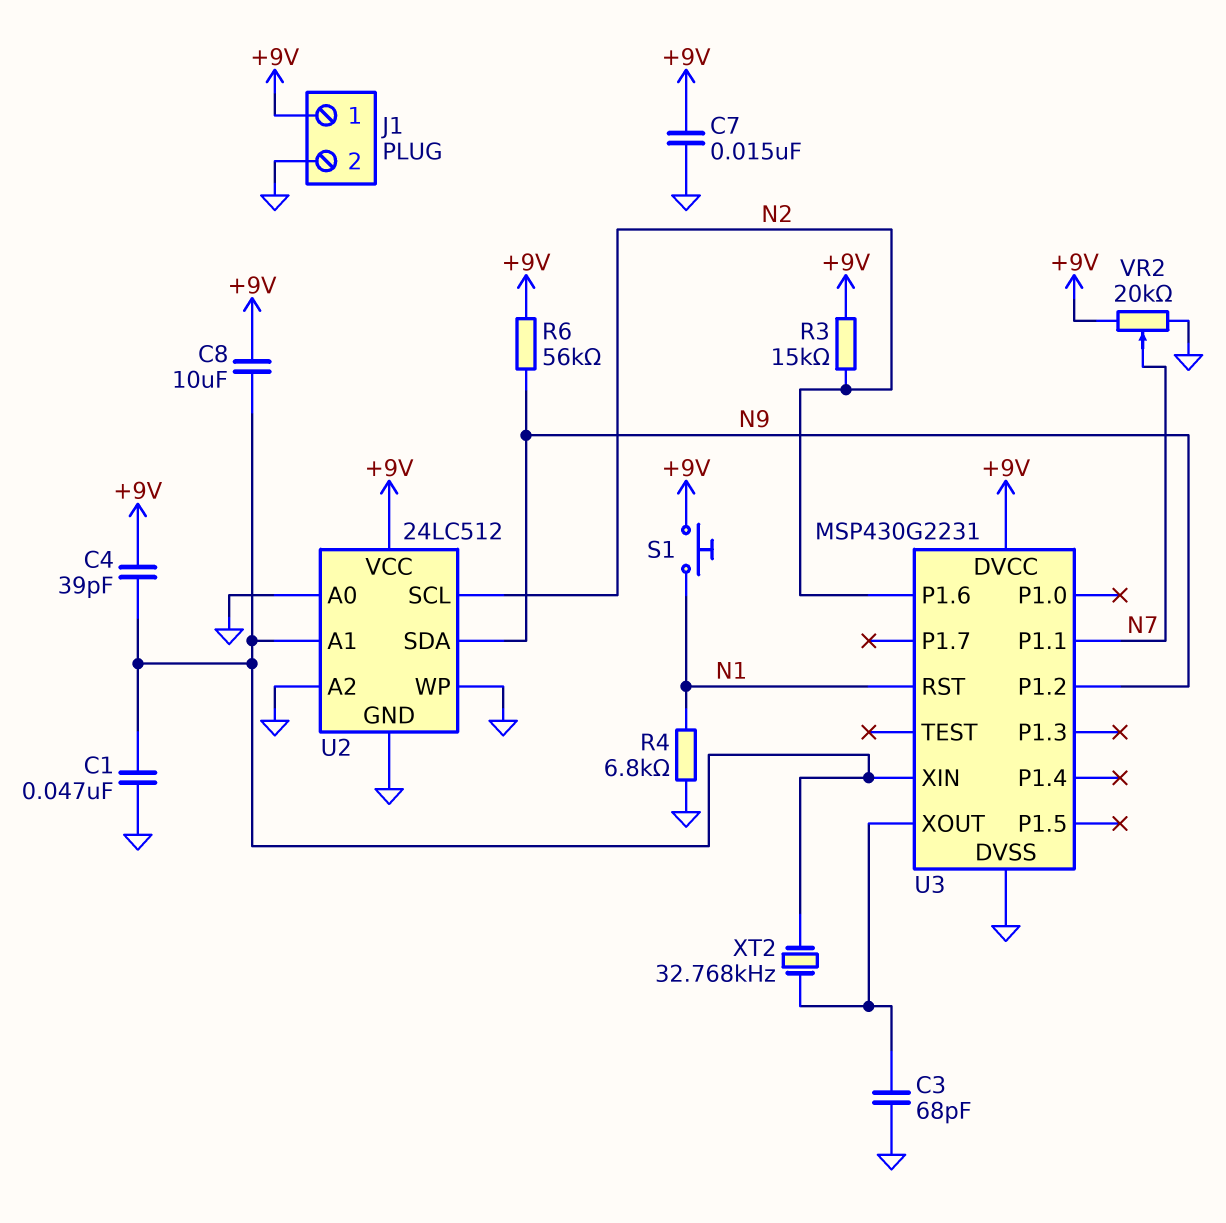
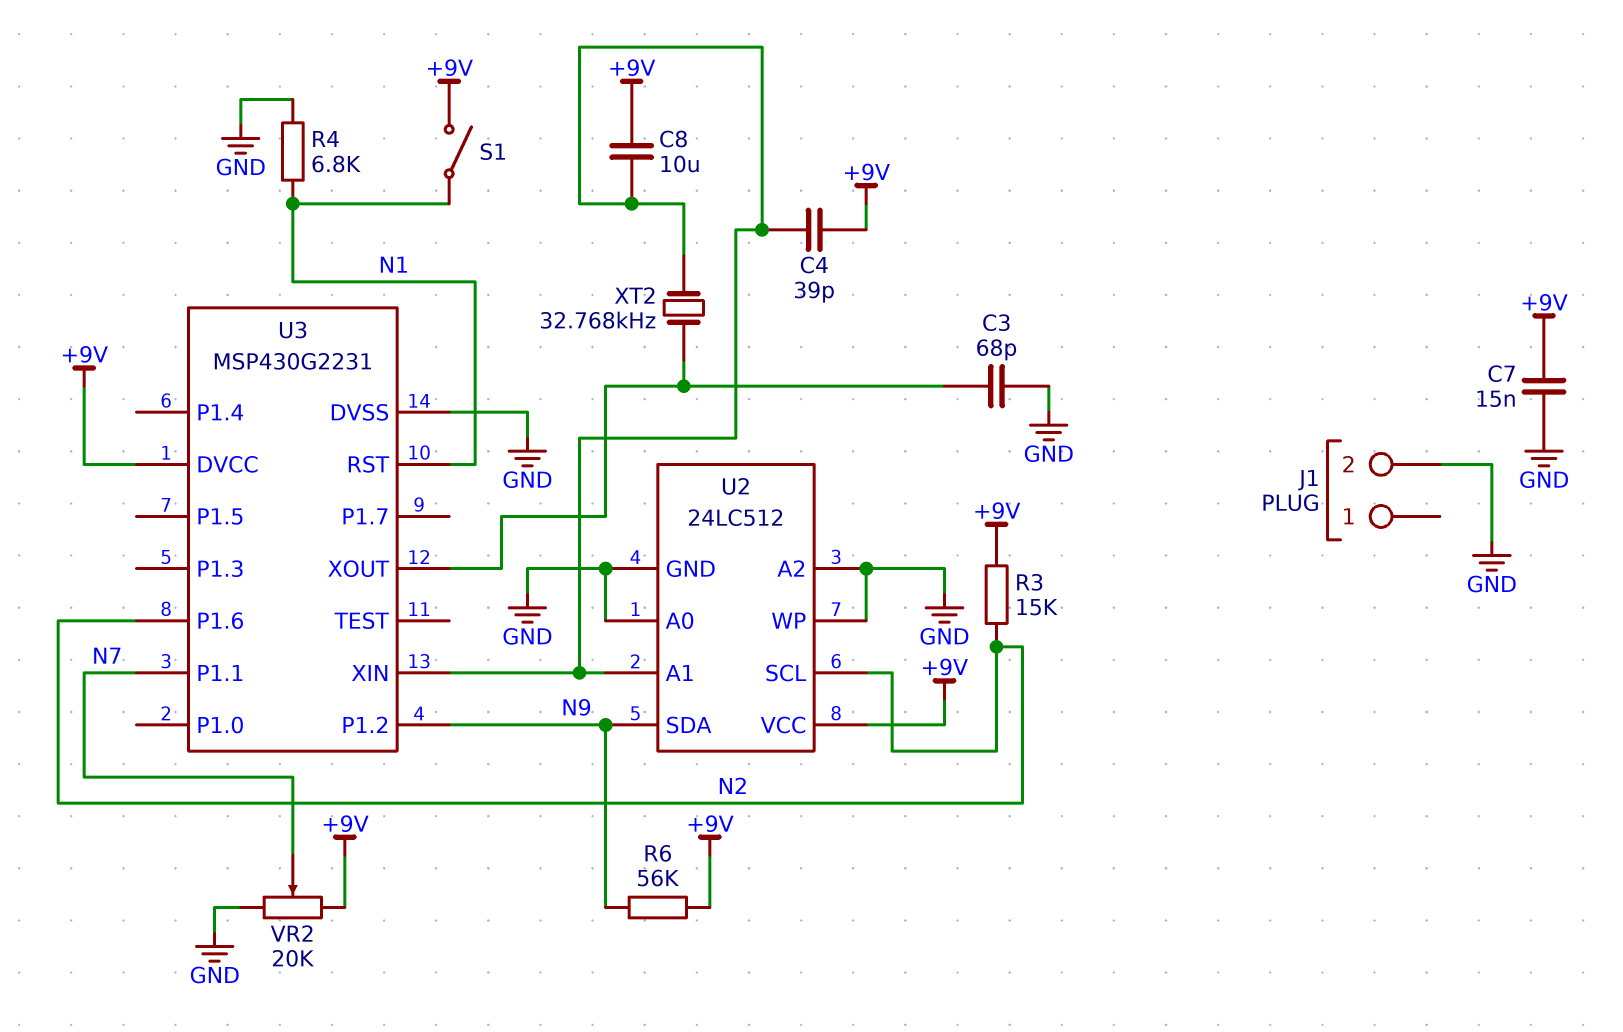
C1: 47nF (GND, U2/A1) -> none
J1 pin 1: +9V -> none
S1: button (+9V, N1) -> switch (+9V, N1)

